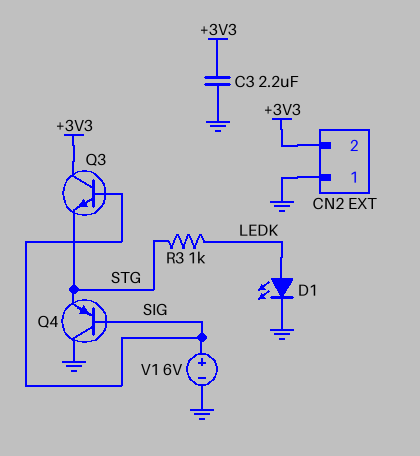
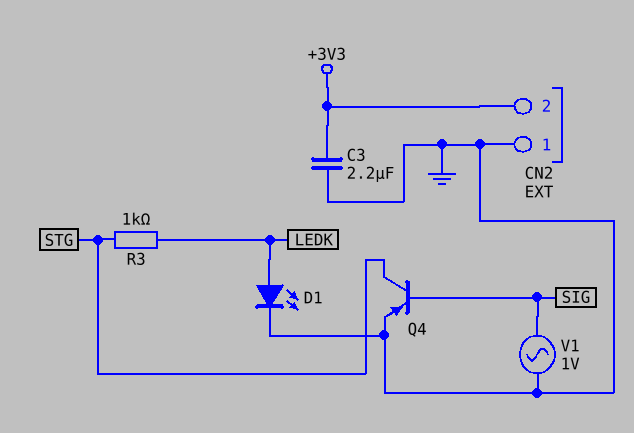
Q3: NPN (B SIG, C +3V3, E STG) -> none
Q4: PNP (B SIG, C GND, E STG) -> PNP (B SIG, C STG, E GND)
V1: 6V (plus SIG, minus GND) -> AC 1V (GND, SIG)

